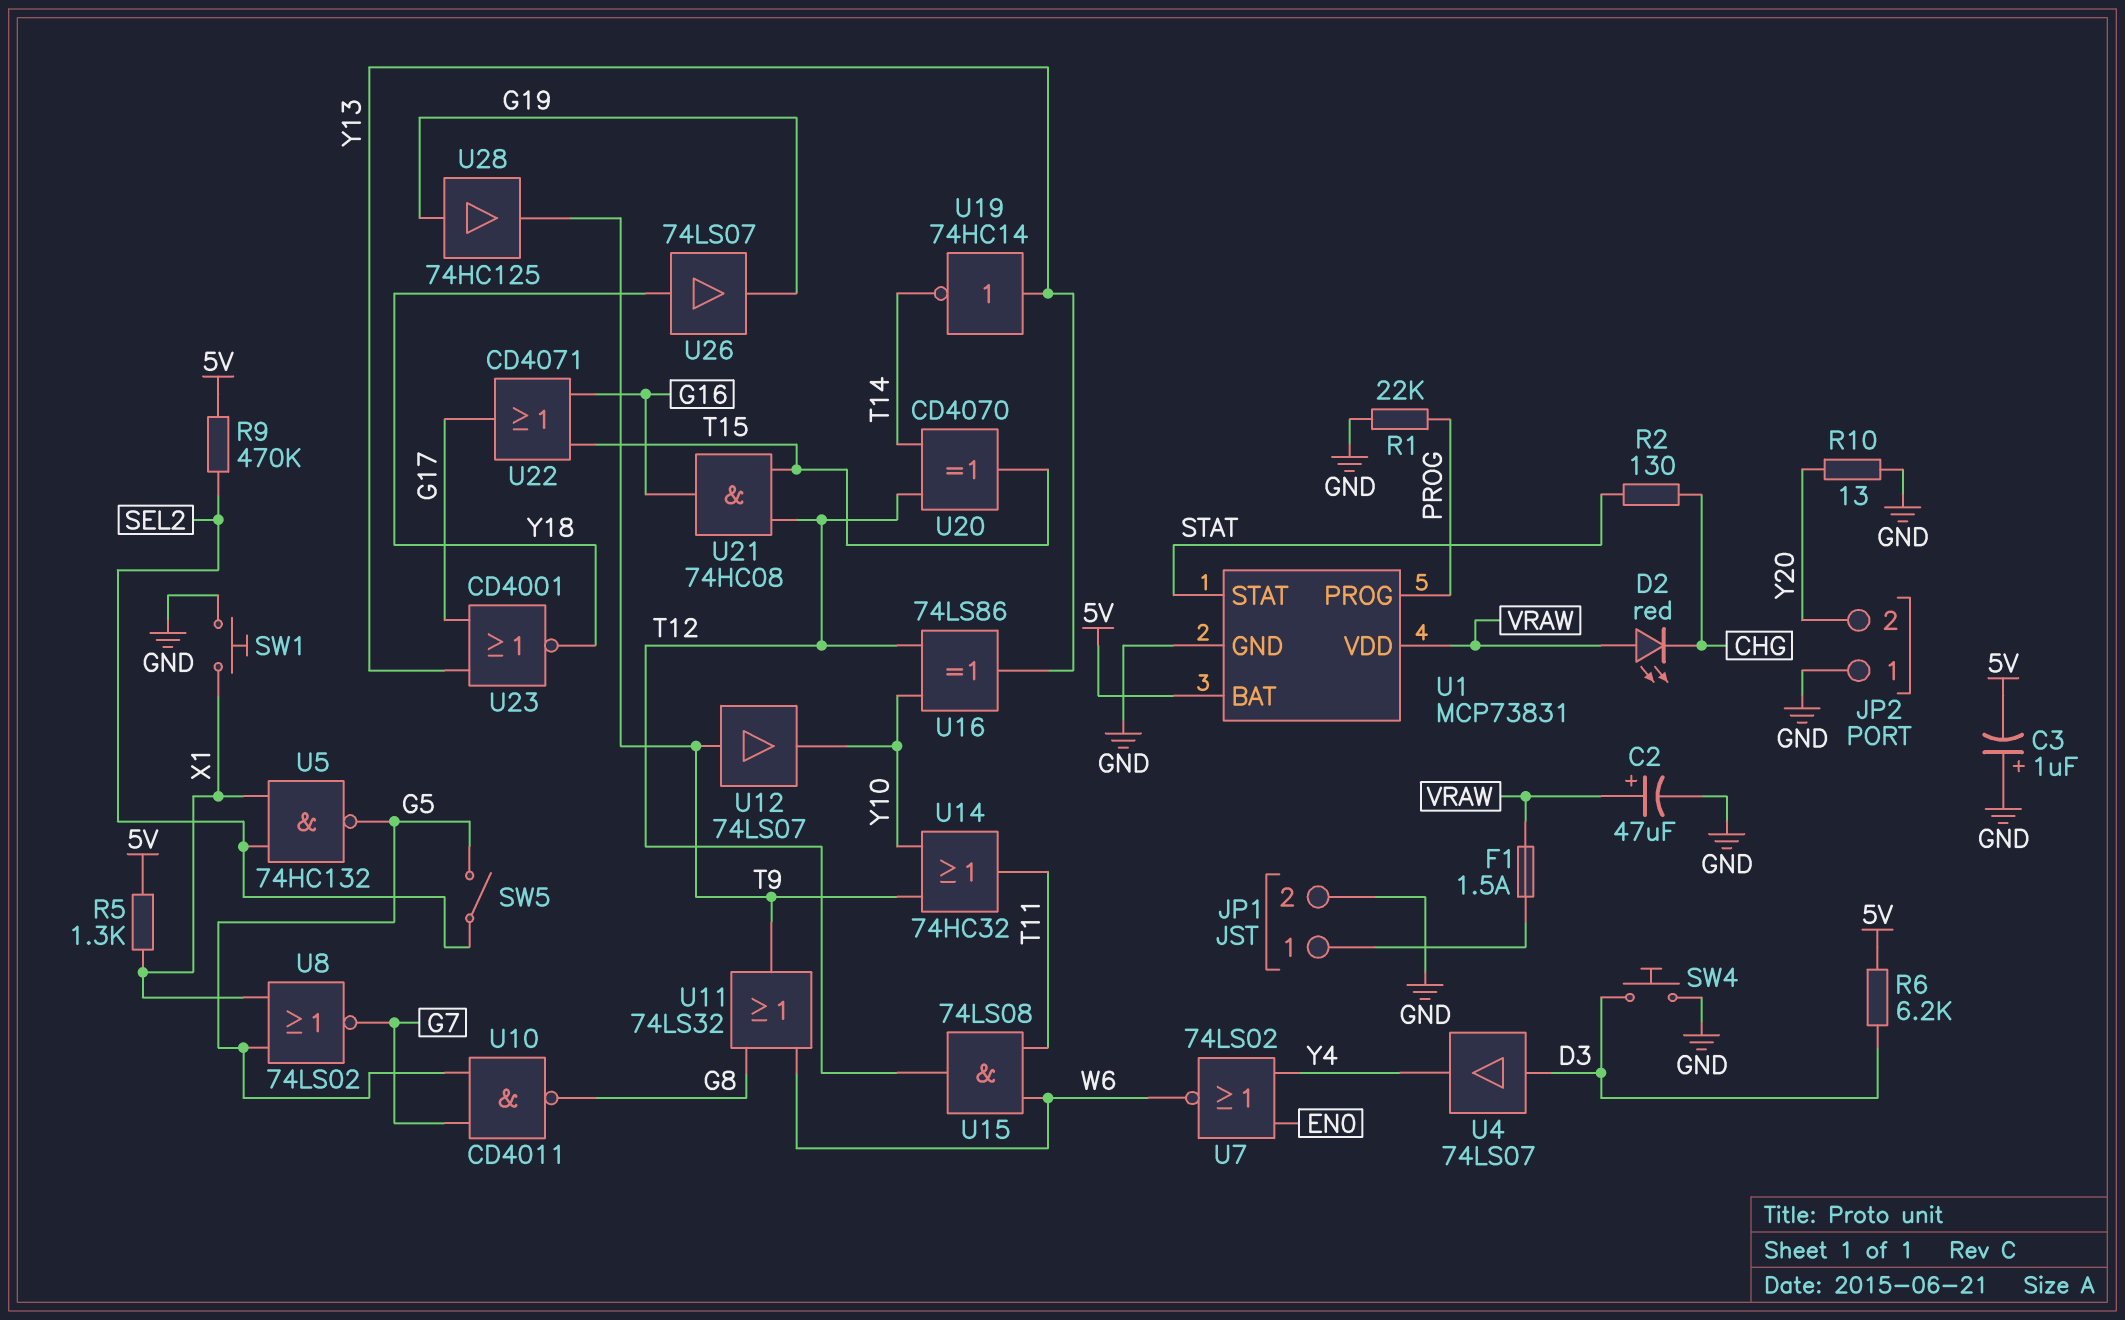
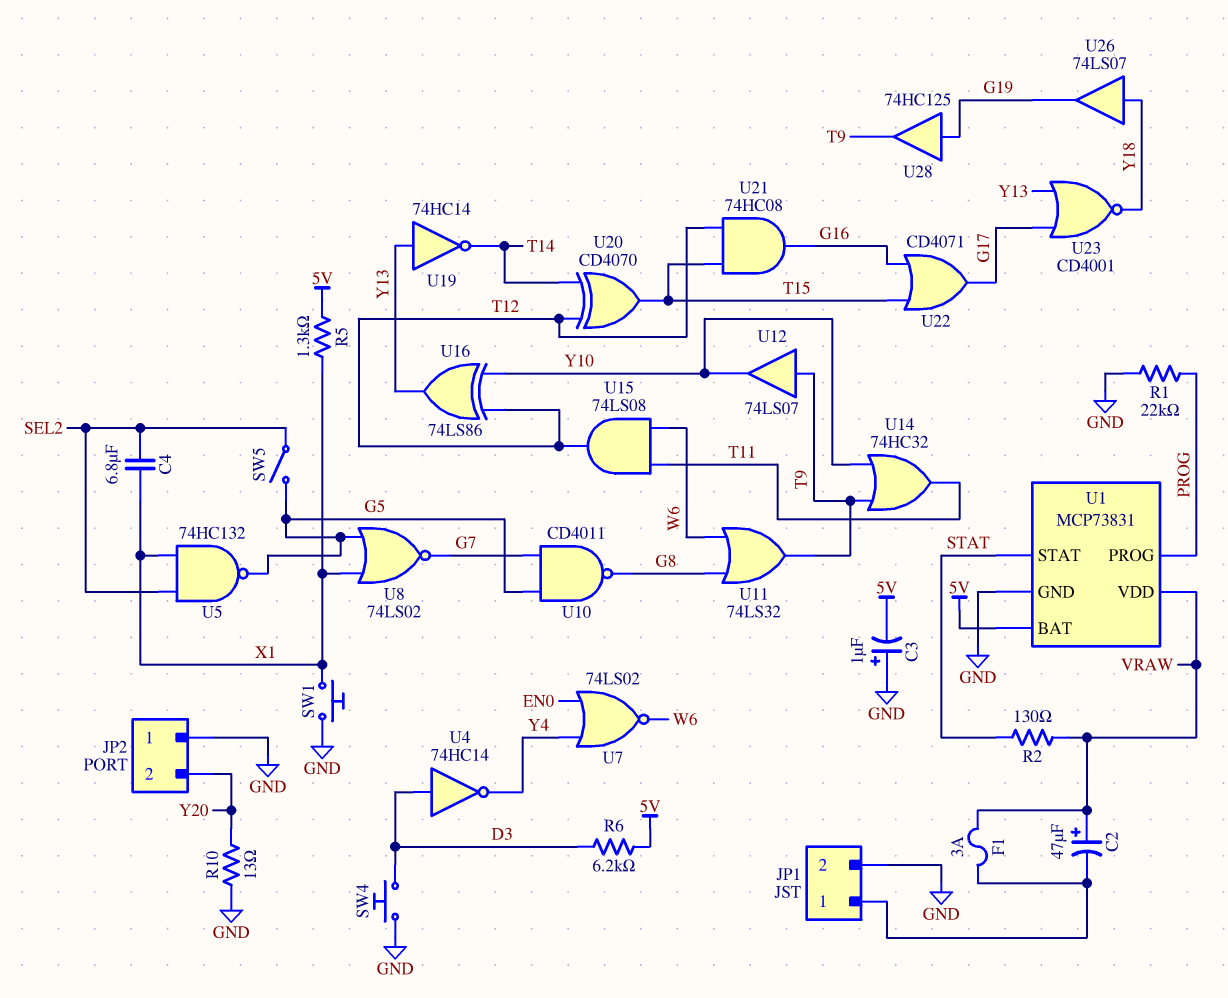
C2: 47uF (plus VRAW, minus GND) -> 47uF (plus VRAW, minus JP1/1)
C4: none -> 6.8uF (SEL2, X1)
D2: LED red (A VRAW, K CHG) -> none
F1: 1.5A (JP1/1, VRAW) -> 3A (JP1/1, VRAW)
R2: 130 (CHG, STAT) -> 130 (STAT, VRAW)
R9: 470k (5V, SEL2) -> none
U4: buffer 74LS07 (in D3, out Y4) -> NOT 74HC14 (in D3, out Y4)

